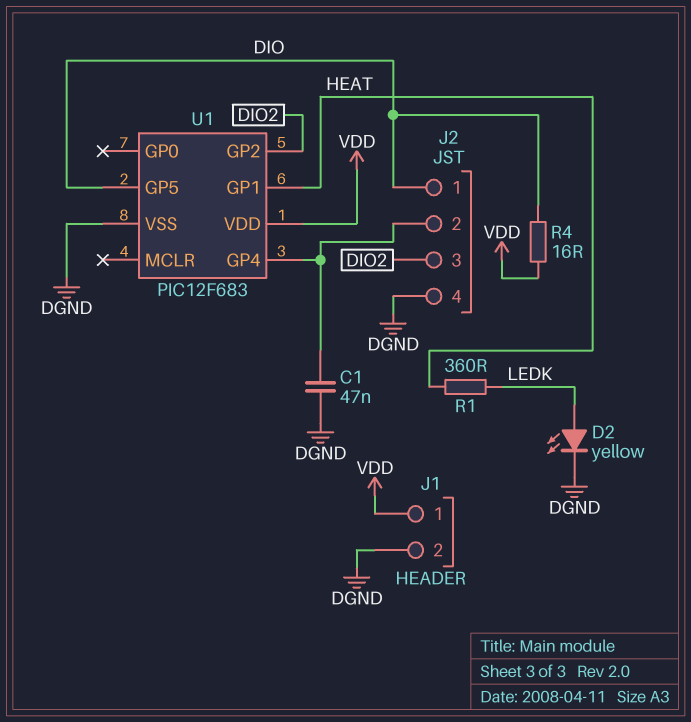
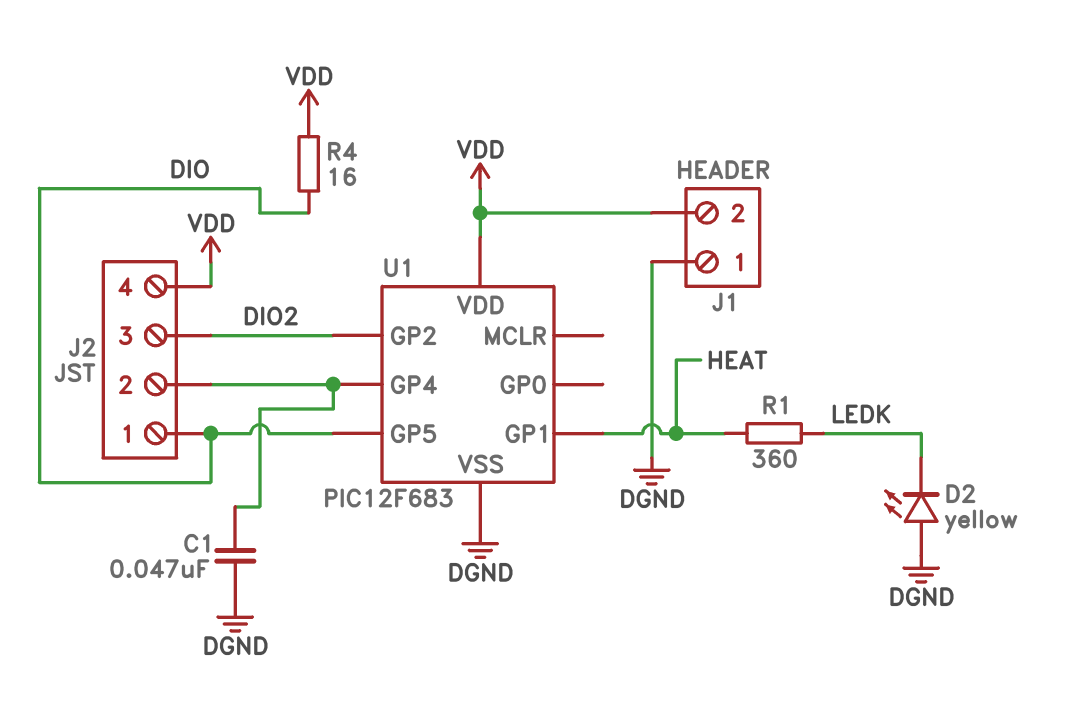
D2: LED yellow (A LEDK, K DGND) -> LED yellow (A DGND, K LEDK)
J1 pin 1: VDD -> DGND
J1 pin 2: DGND -> VDD
J2 pin 4: DGND -> VDD

